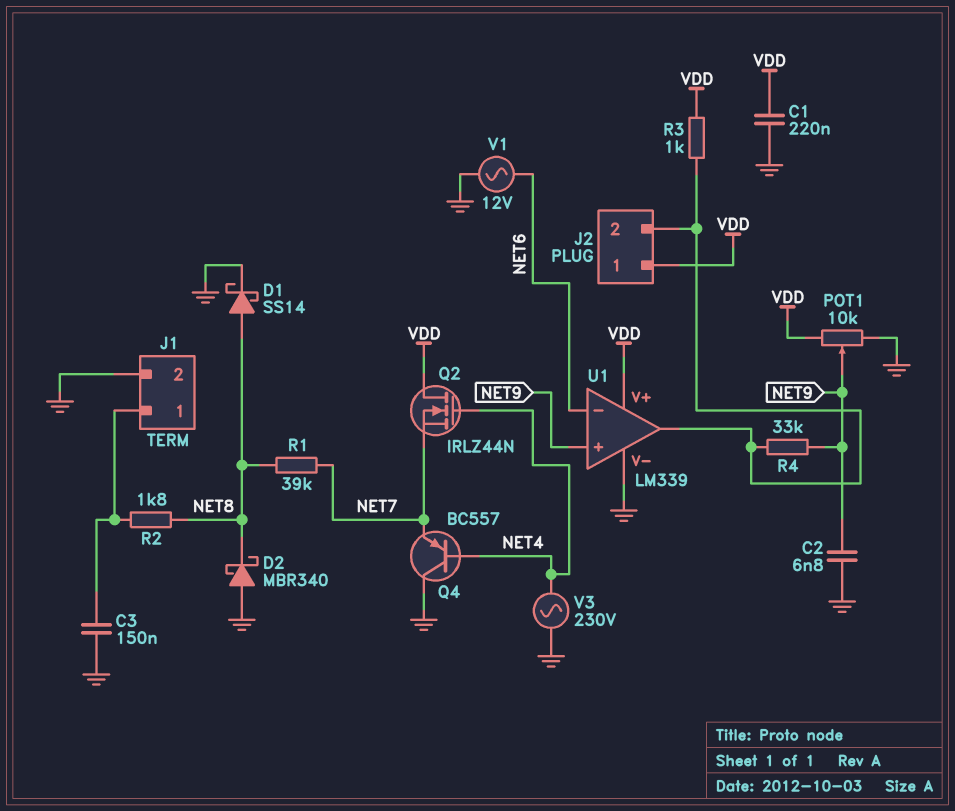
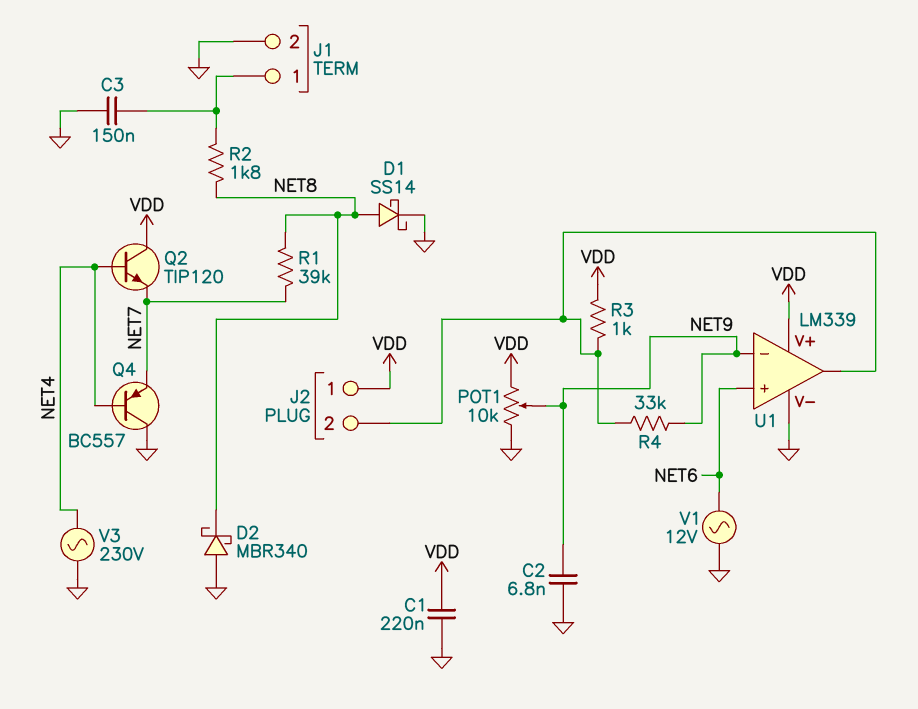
Q2: NMOS IRLZ44N (G NET4, D VDD, S NET7) -> NPN TIP120 (B NET4, C VDD, E NET7)
U1 pin in+: NET9 -> NET6
U1 pin in-: NET6 -> NET9

